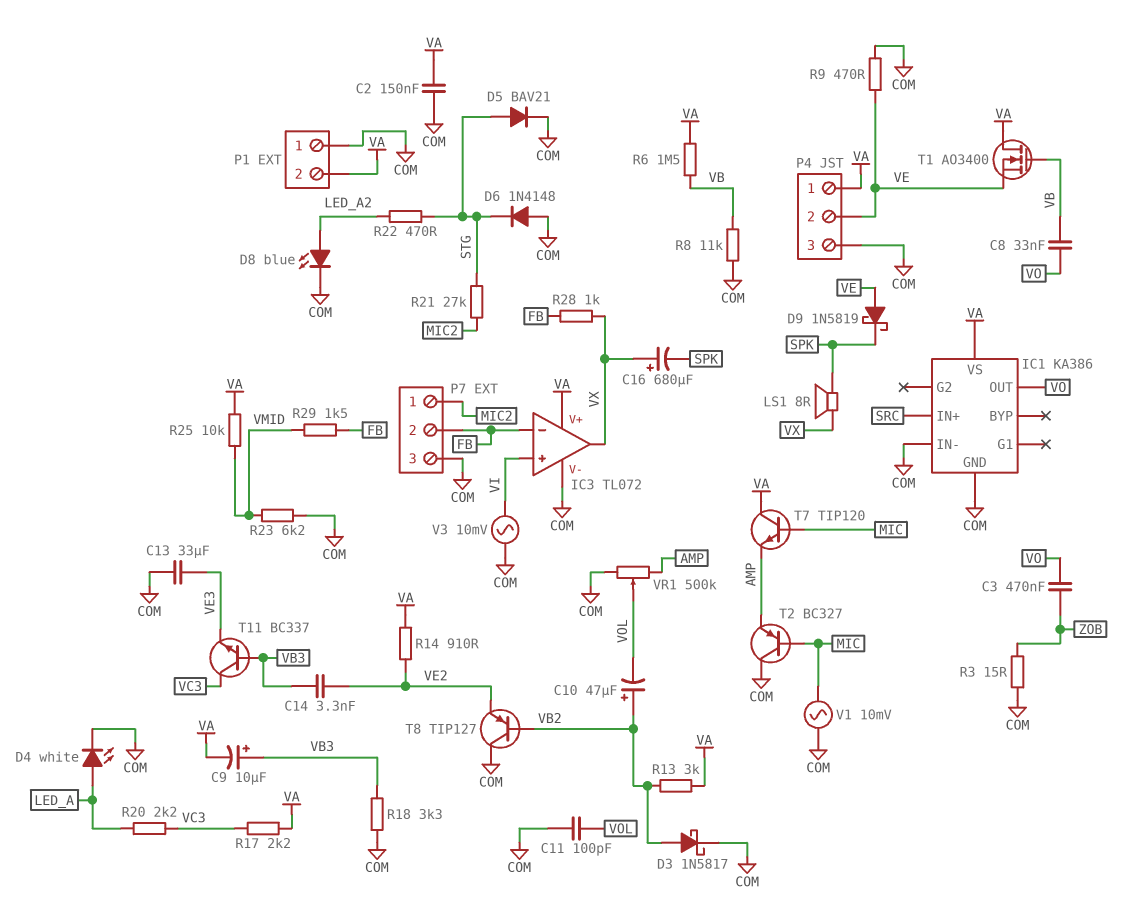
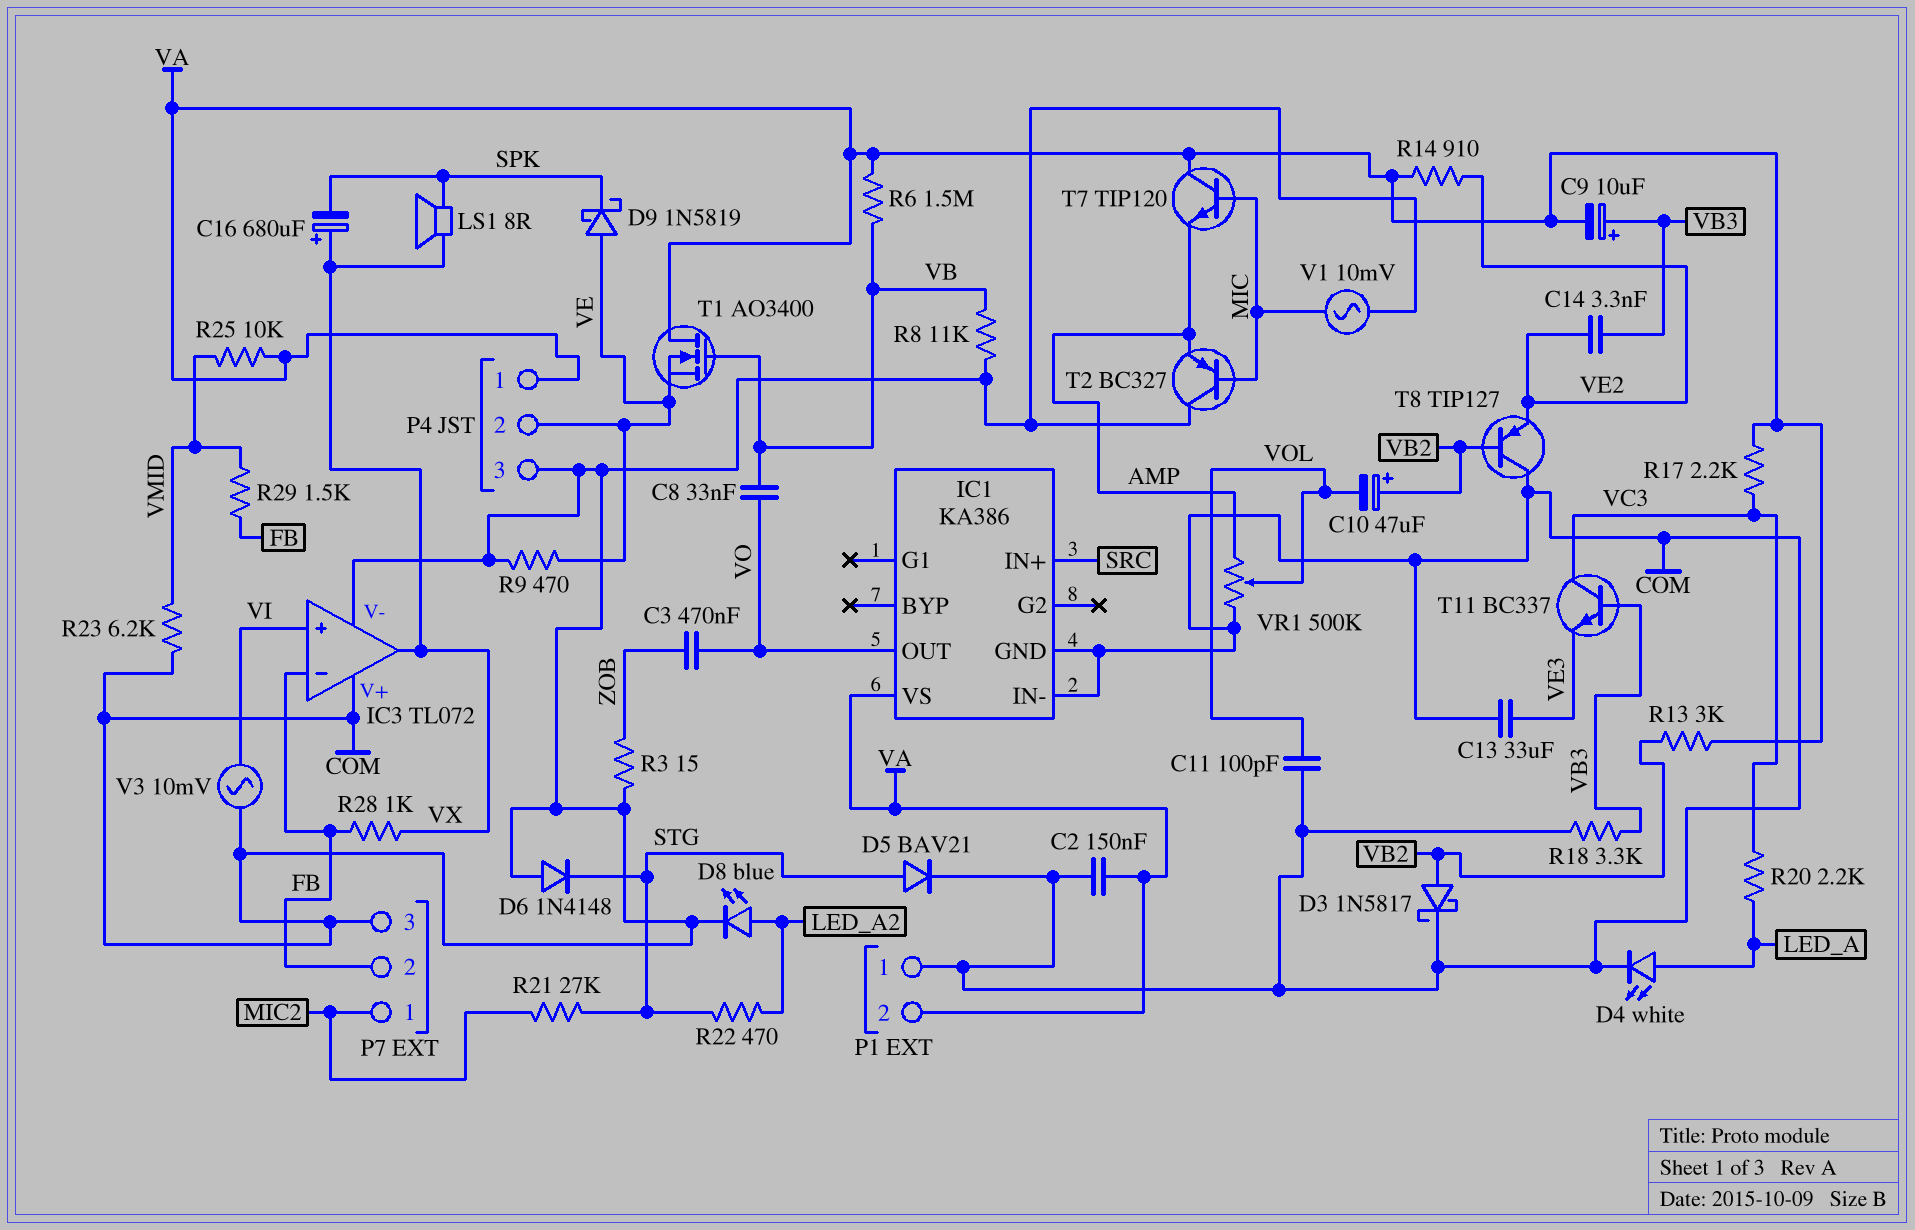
IC3 pin V+: VA -> COM

